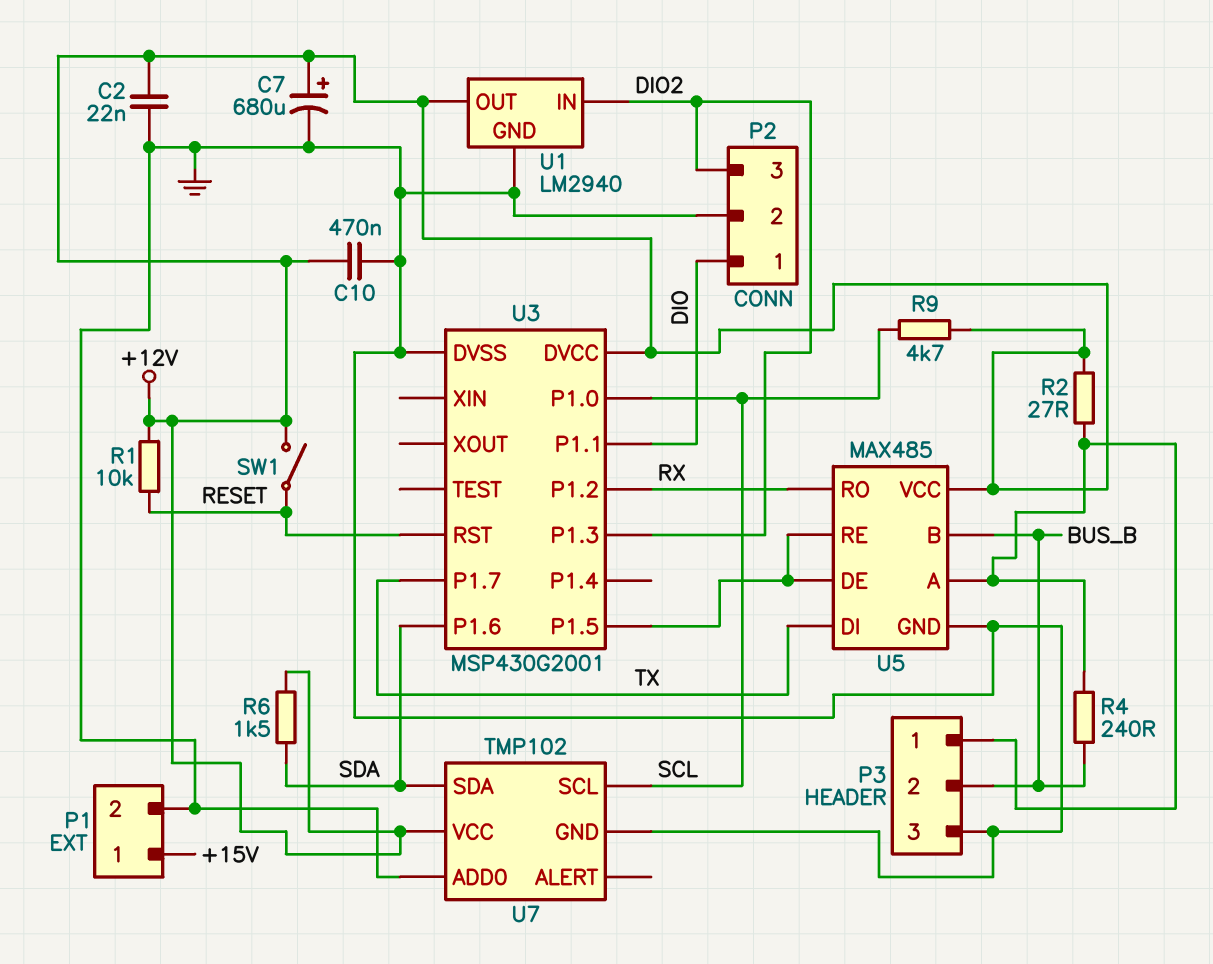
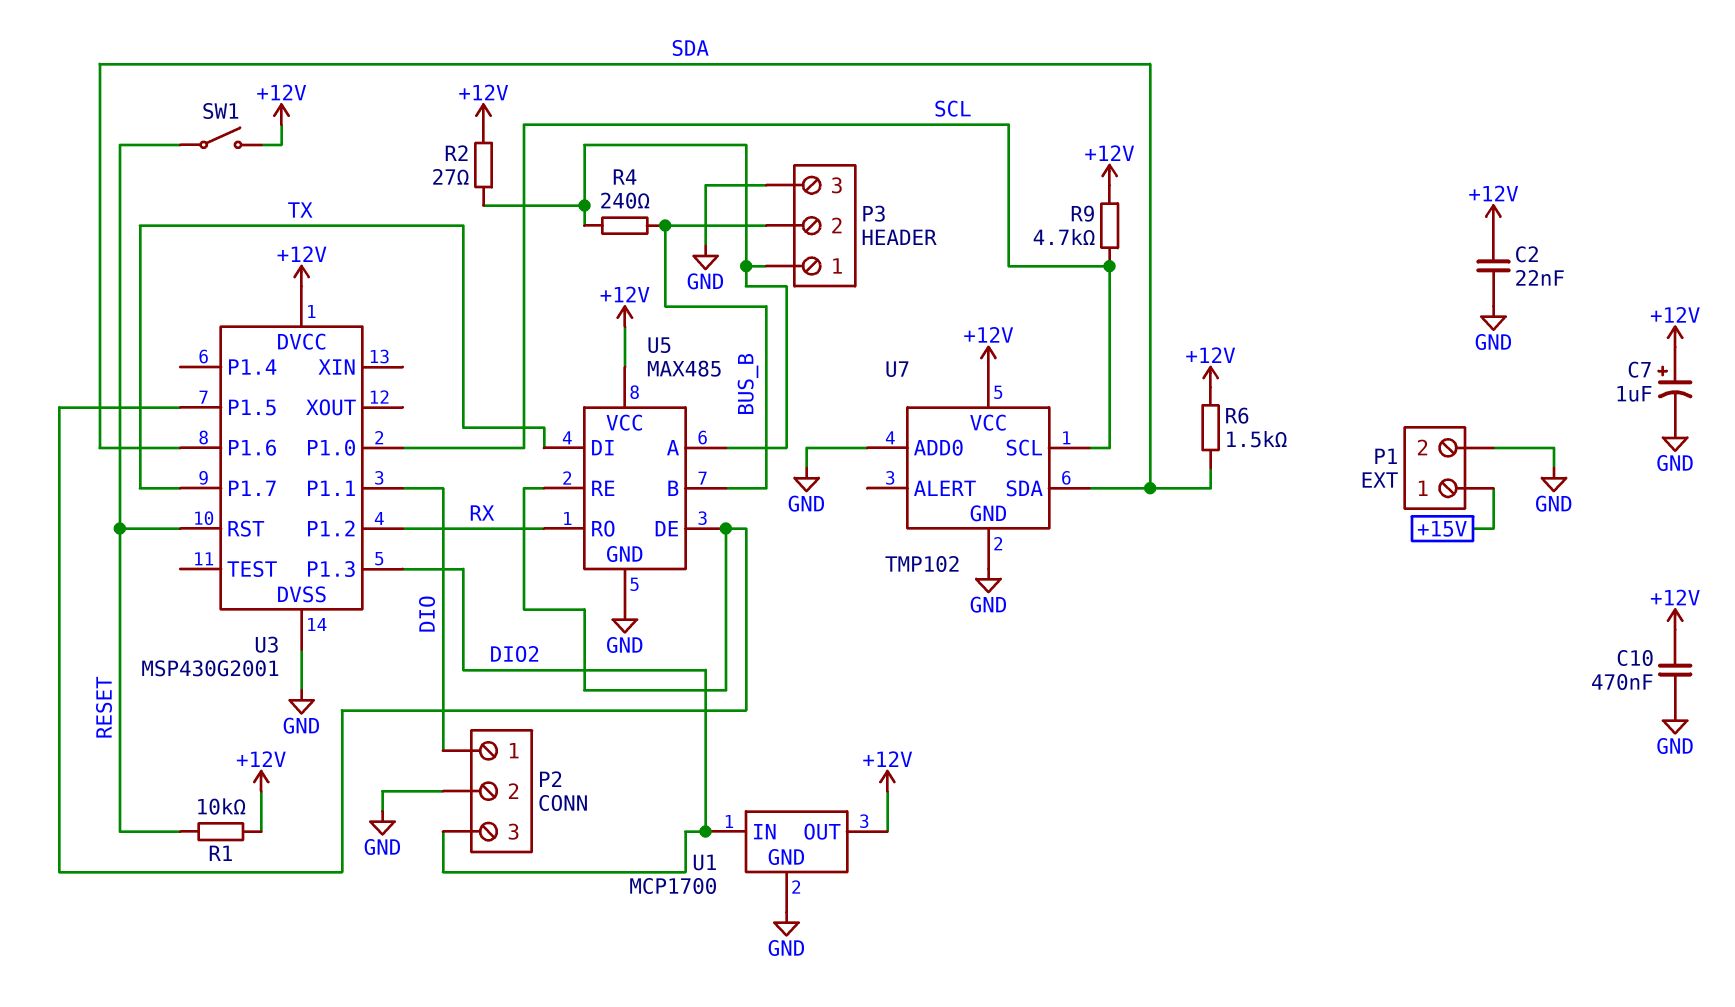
C7: 680uF (plus +12V, minus GND) -> 1uF (plus +12V, minus GND)
U1: LM2940 -> MCP1700

